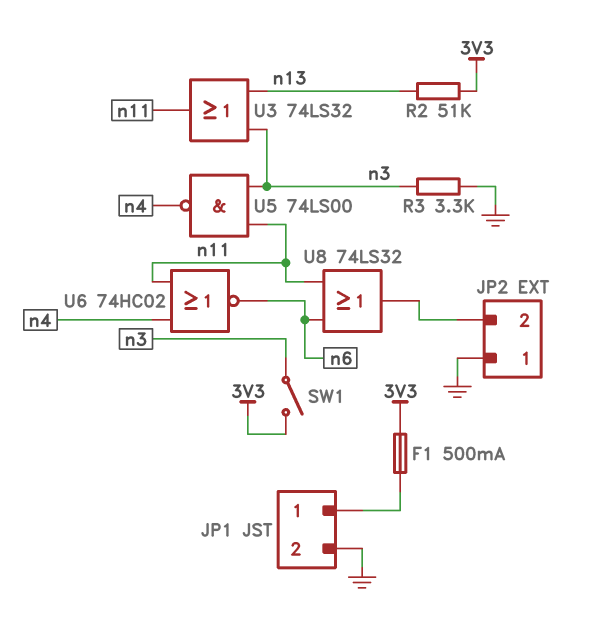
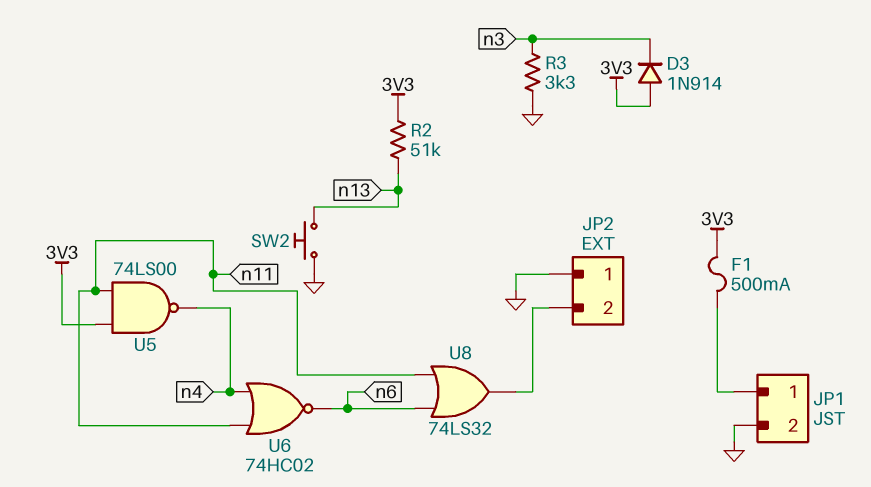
D3: none -> diode 1N914 (A 3V3, K n3)
SW1: switch (3V3, n3) -> none
SW2: none -> button (GND, n13)
U3: OR 74LS32 (in n3, in n13, out n11) -> none
U5: NAND 74LS00 (in n3, in n11, out n4) -> NAND 74LS00 (in 3V3, in n11, out n4)

